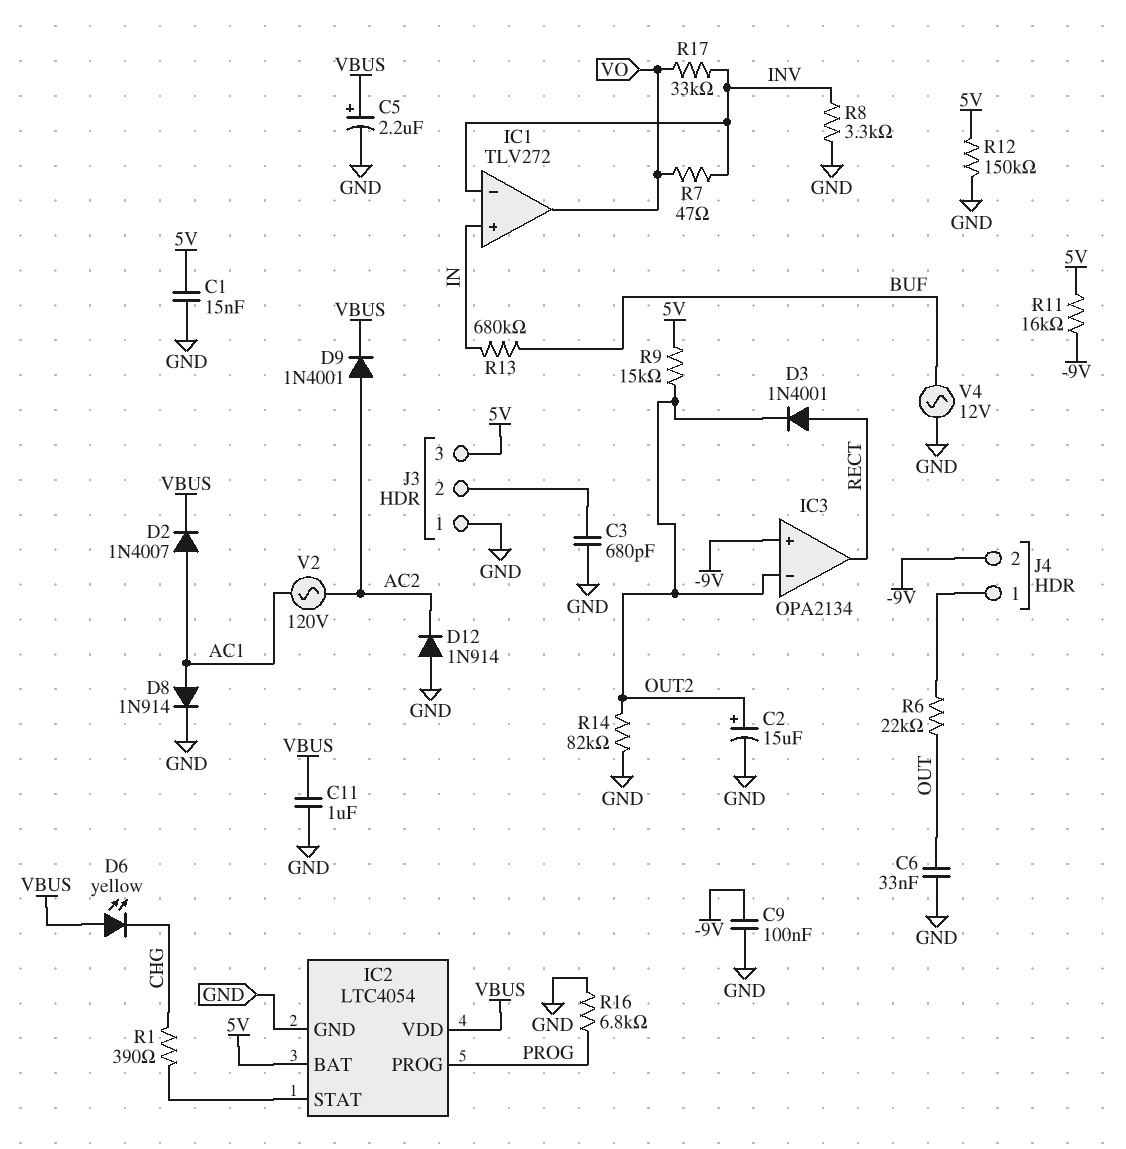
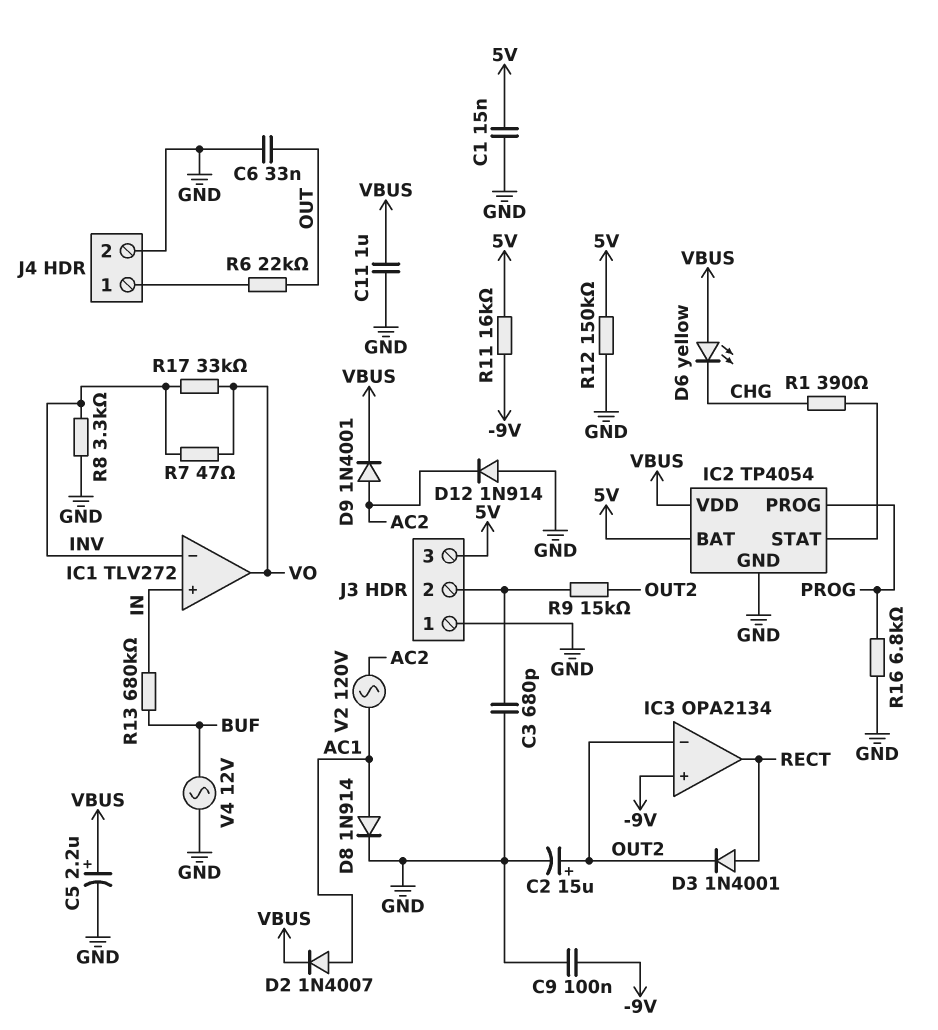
IC2: LTC4054 -> TP4054
J4 pin 2: -9V -> GND
R9: 15k (5V, OUT2) -> 15k (J3/2, OUT2)
R14: 82k (GND, OUT2) -> none

